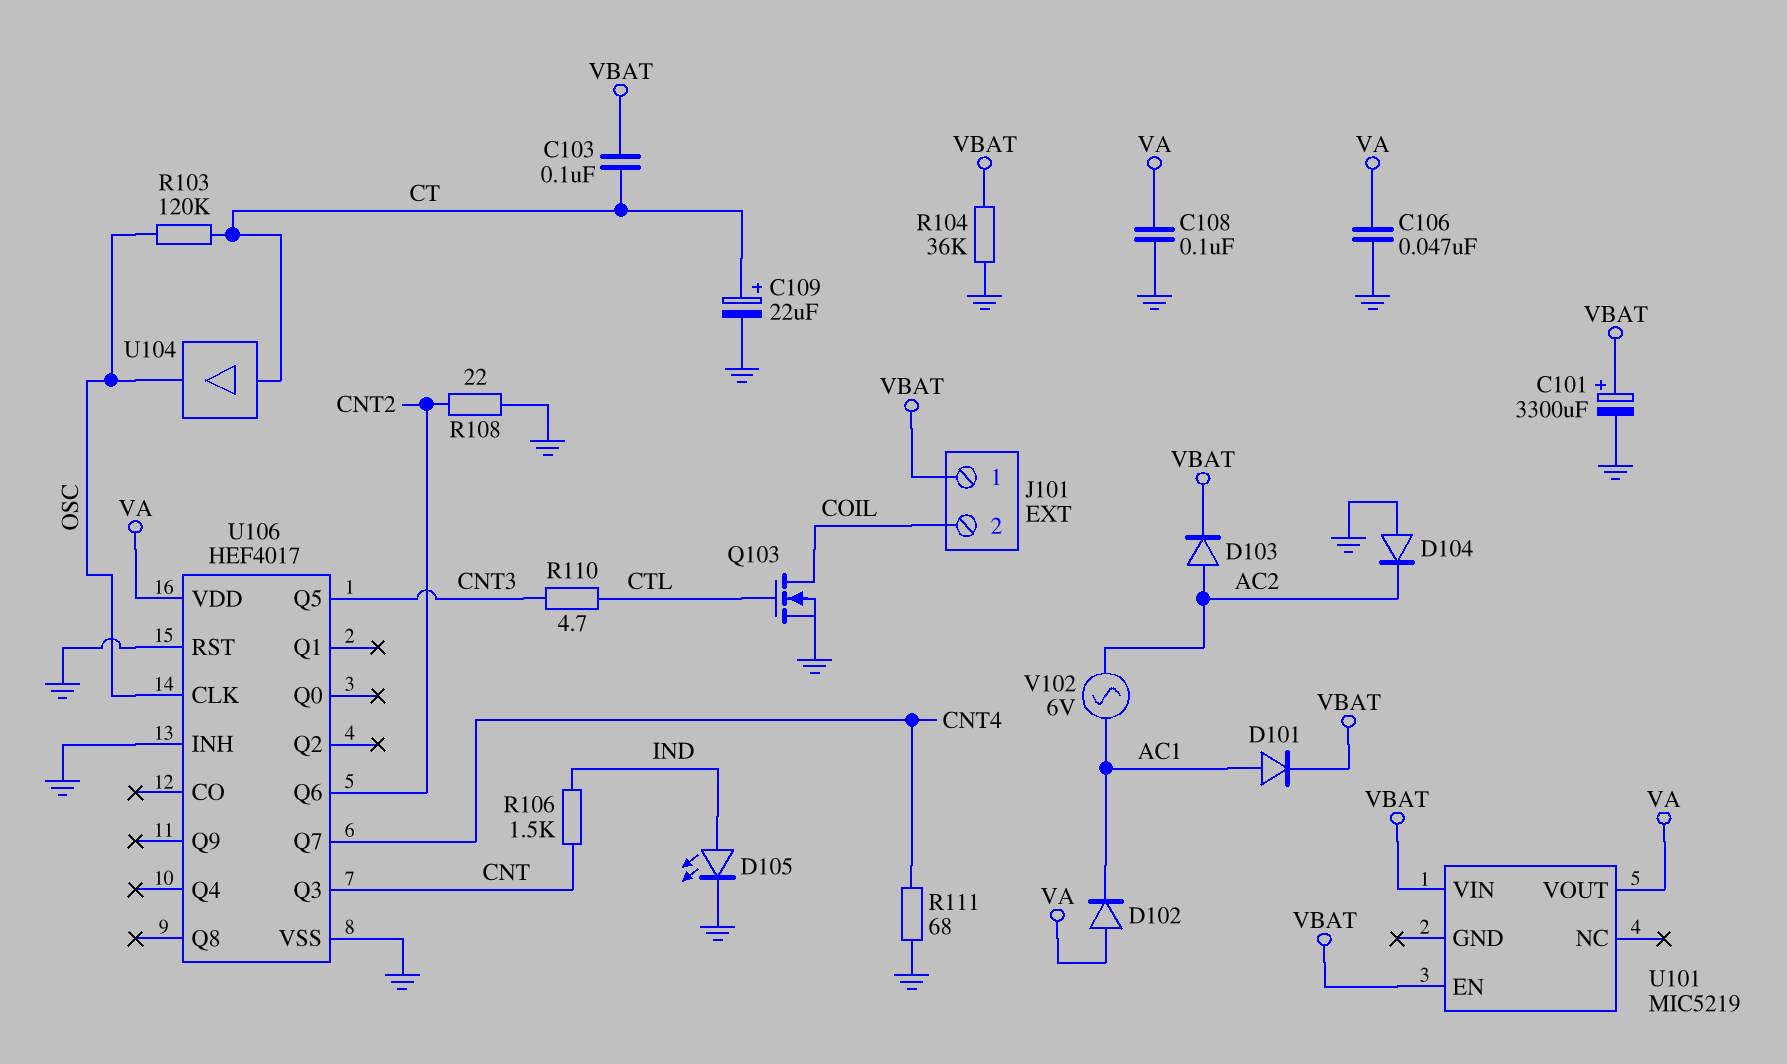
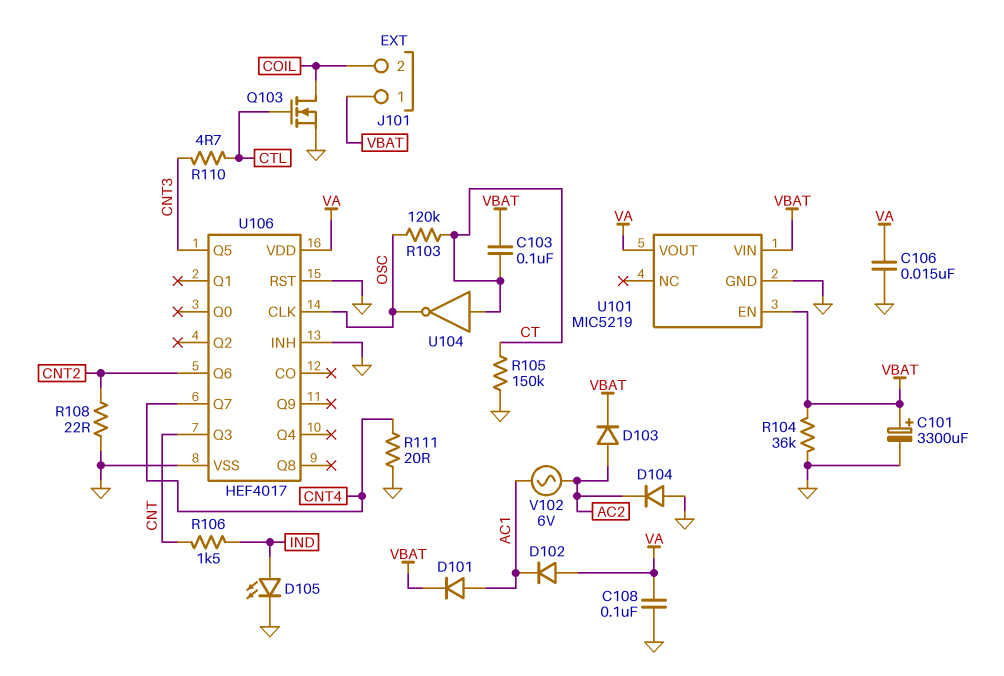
C106: 47nF (GND, VA) -> 15nF (GND, VA)
C109: 22uF (plus CT, minus GND) -> none
R105: none -> 150k (CT, GND)
R111: 68 (CNT4, GND) -> 20 (CNT4, GND)
U101 pin GND: none -> GND
U104: buffer (in CT, out OSC) -> NOT (in CT, out OSC)

